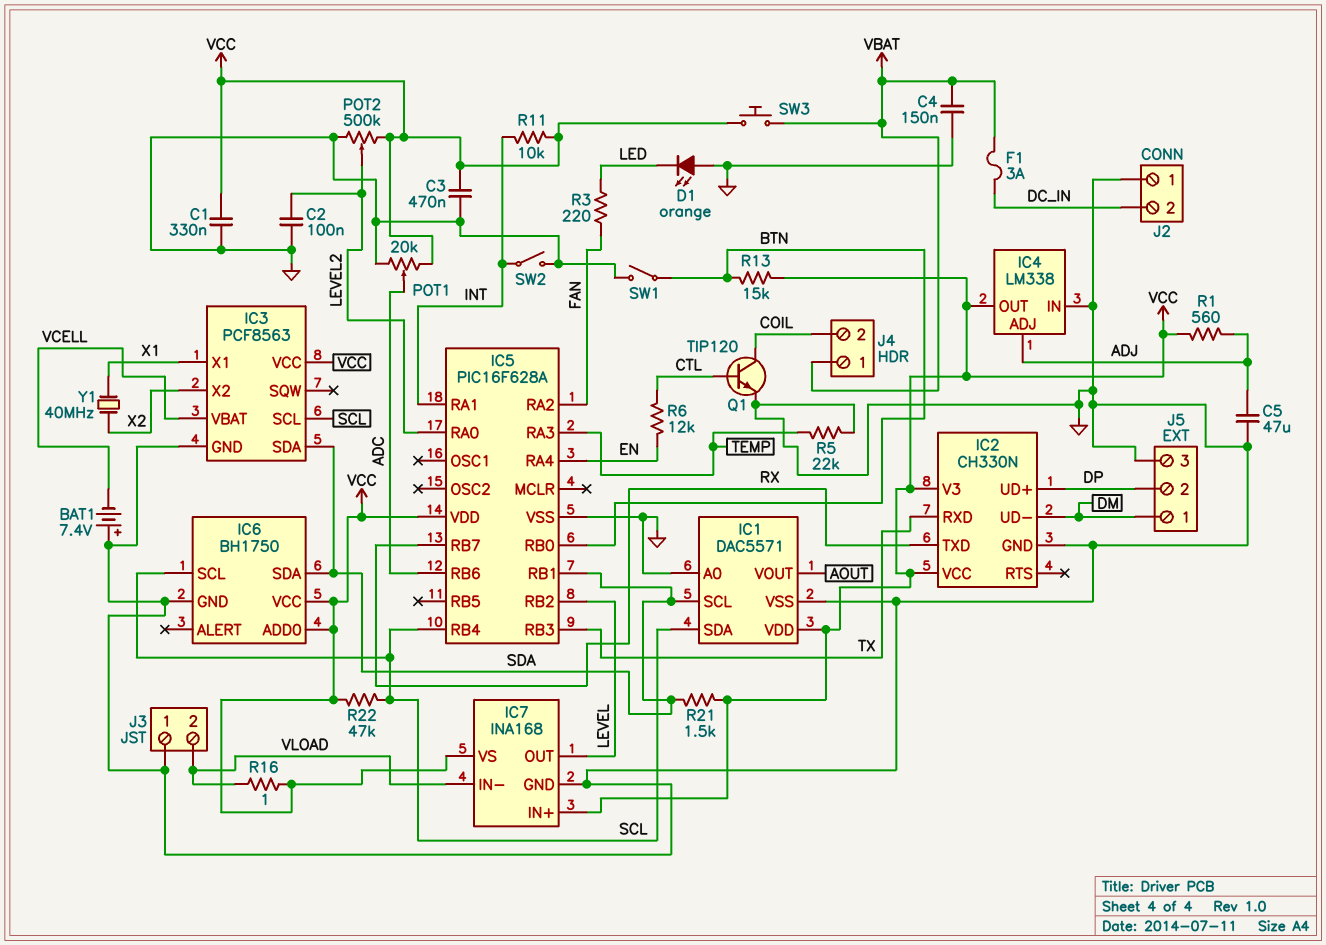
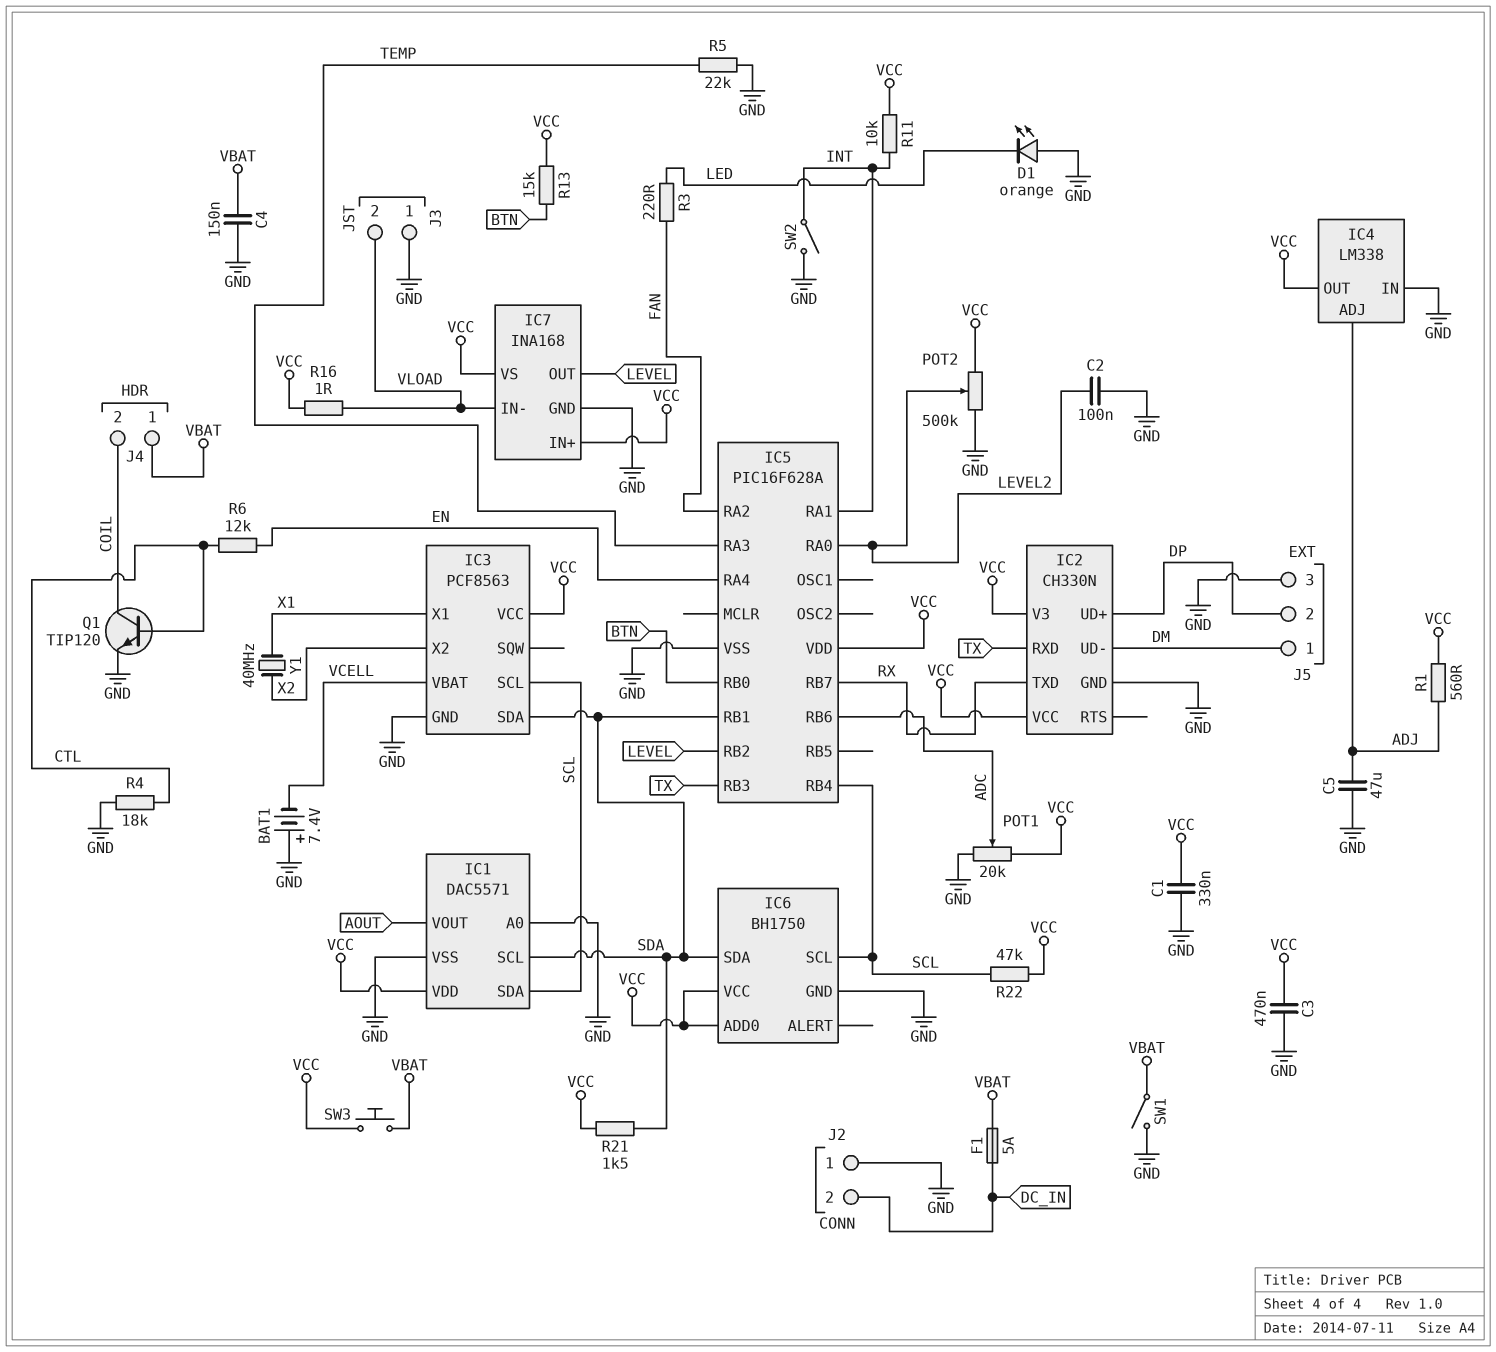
F1: 3A (DC_IN, VBAT) -> 5A (DC_IN, VBAT)
R4: none -> 18k (CTL, GND)
SW1: switch (BTN, GND) -> switch (GND, VBAT)

